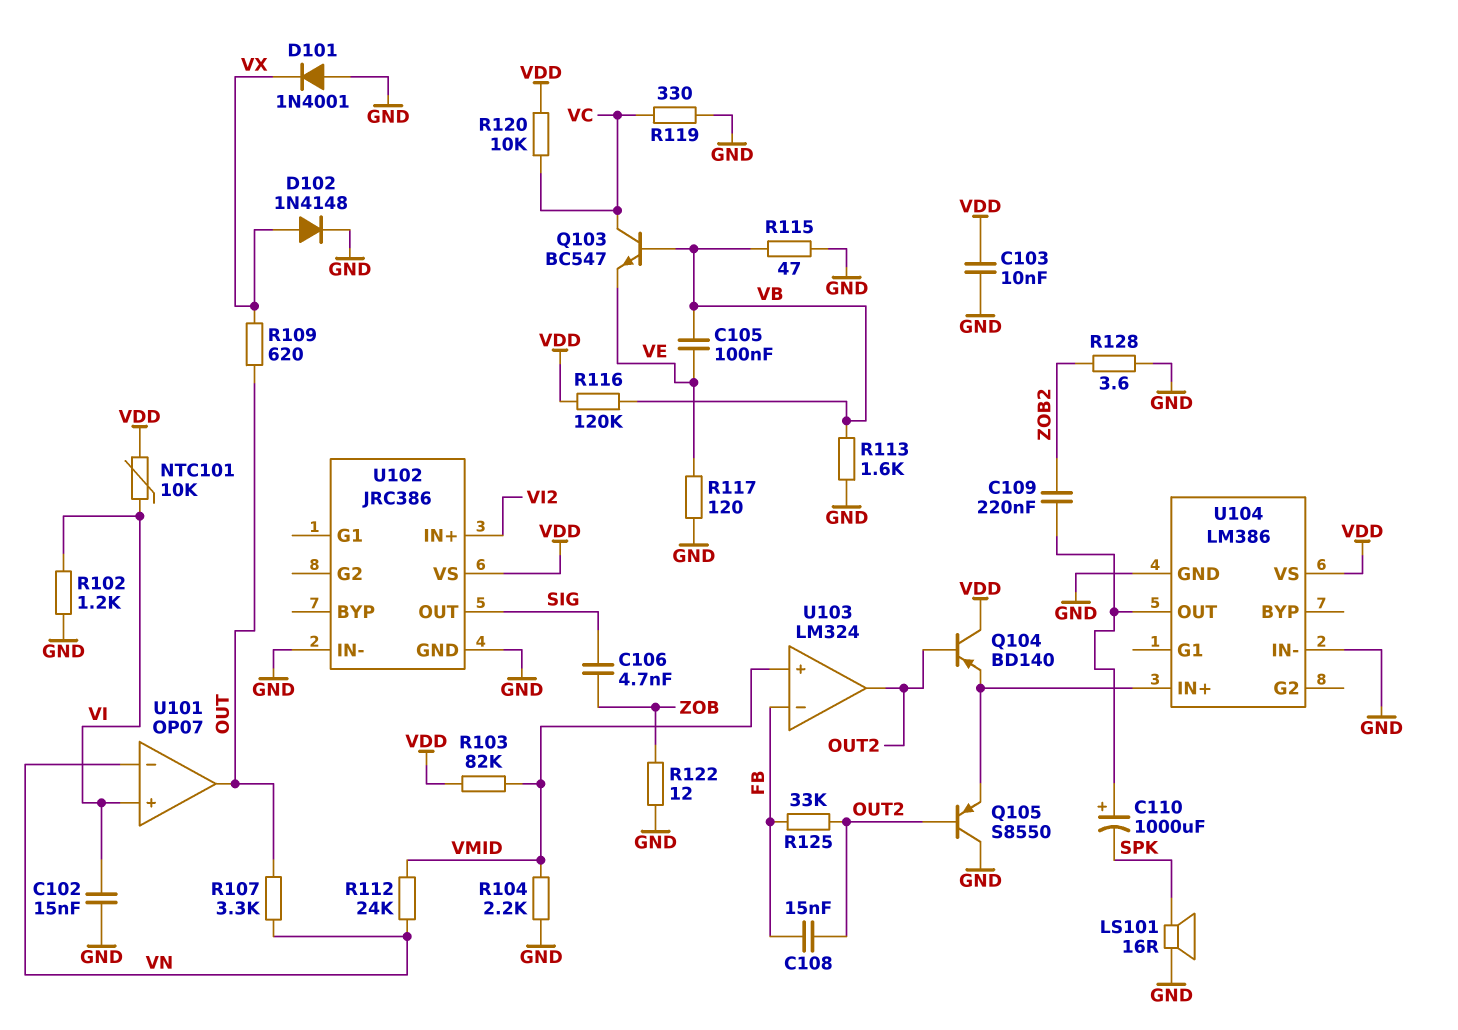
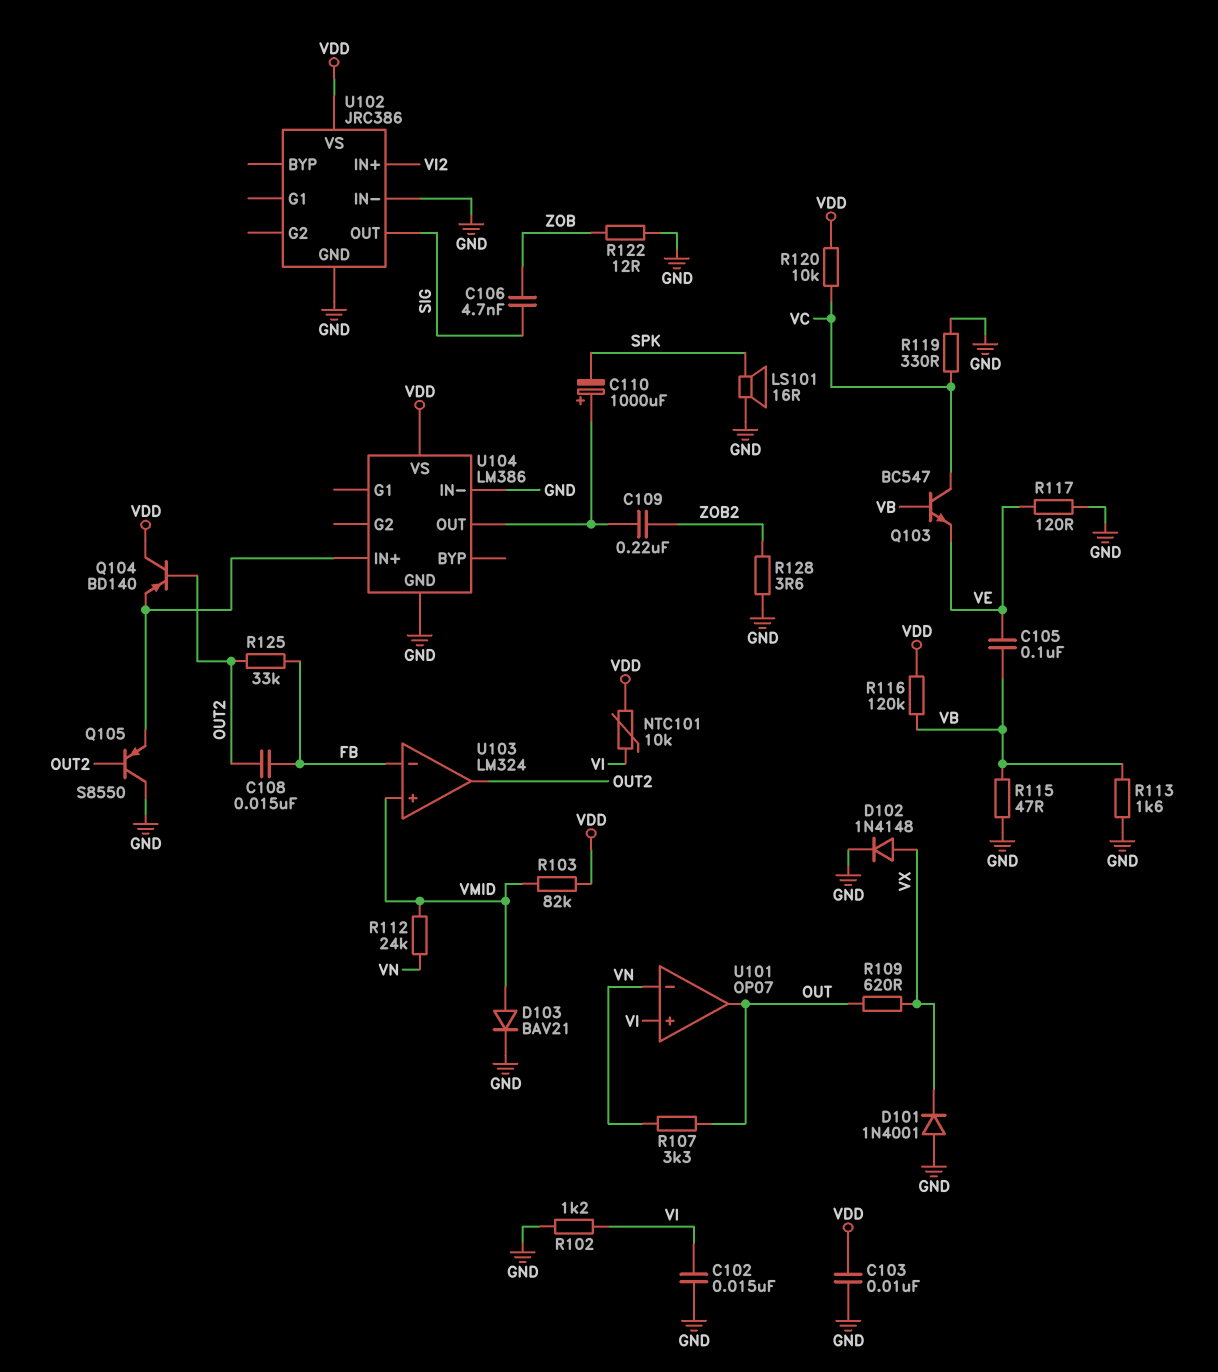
D103: none -> diode BAV21 (A VMID, K GND)
R104: 2.2k (GND, VMID) -> none

